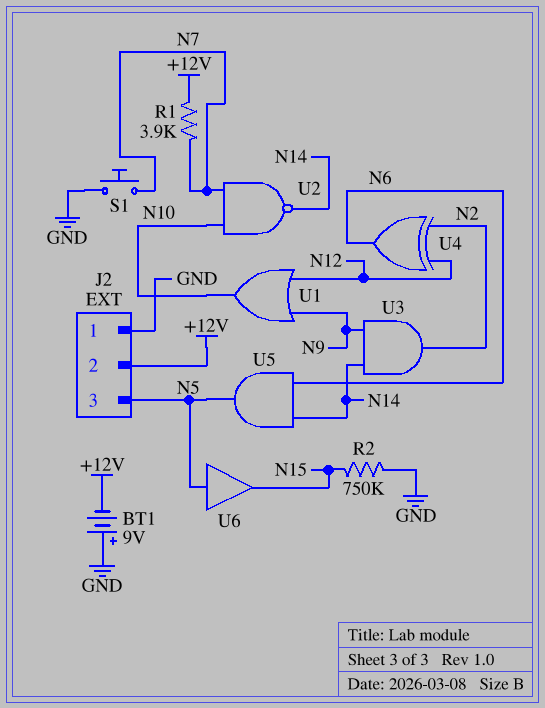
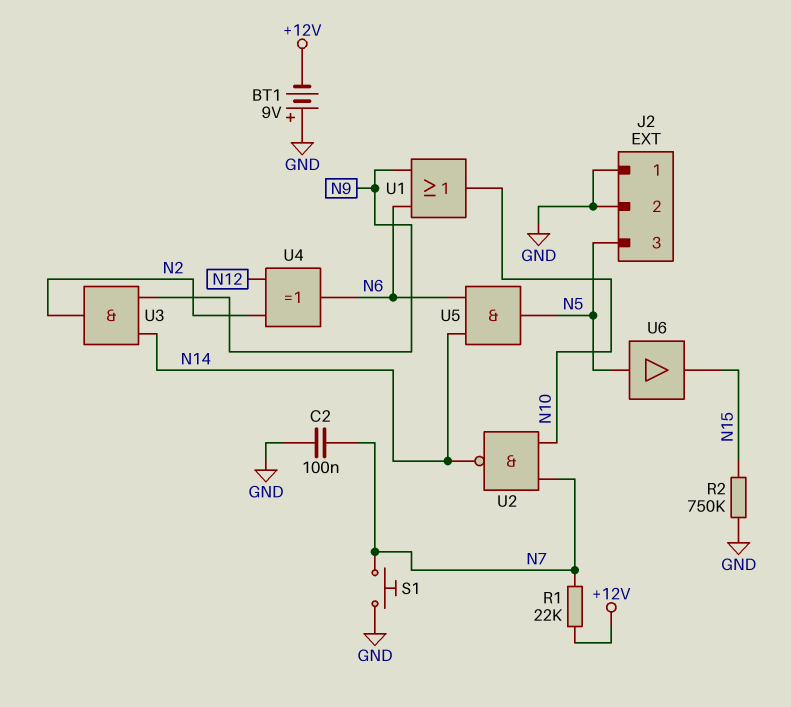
C2: none -> 100nF (GND, N7)
J2 pin 2: +12V -> GND
R1: 3.9k (+12V, N7) -> 22k (+12V, N7)
U1: OR (in N9, in N12, out N10) -> OR (in N6, in N9, out N10)

